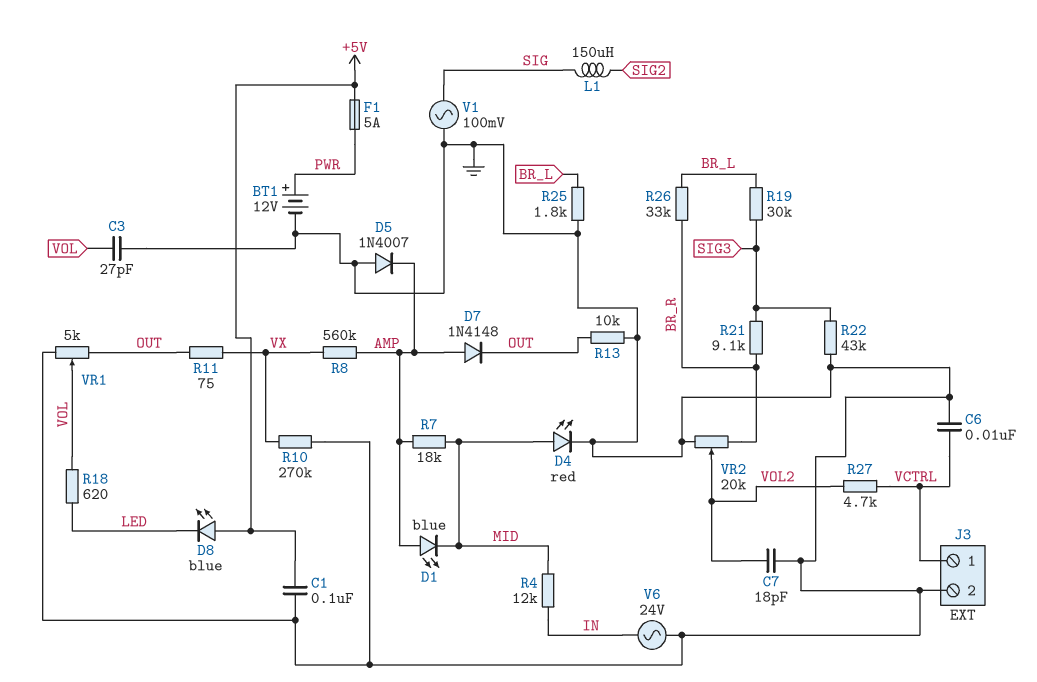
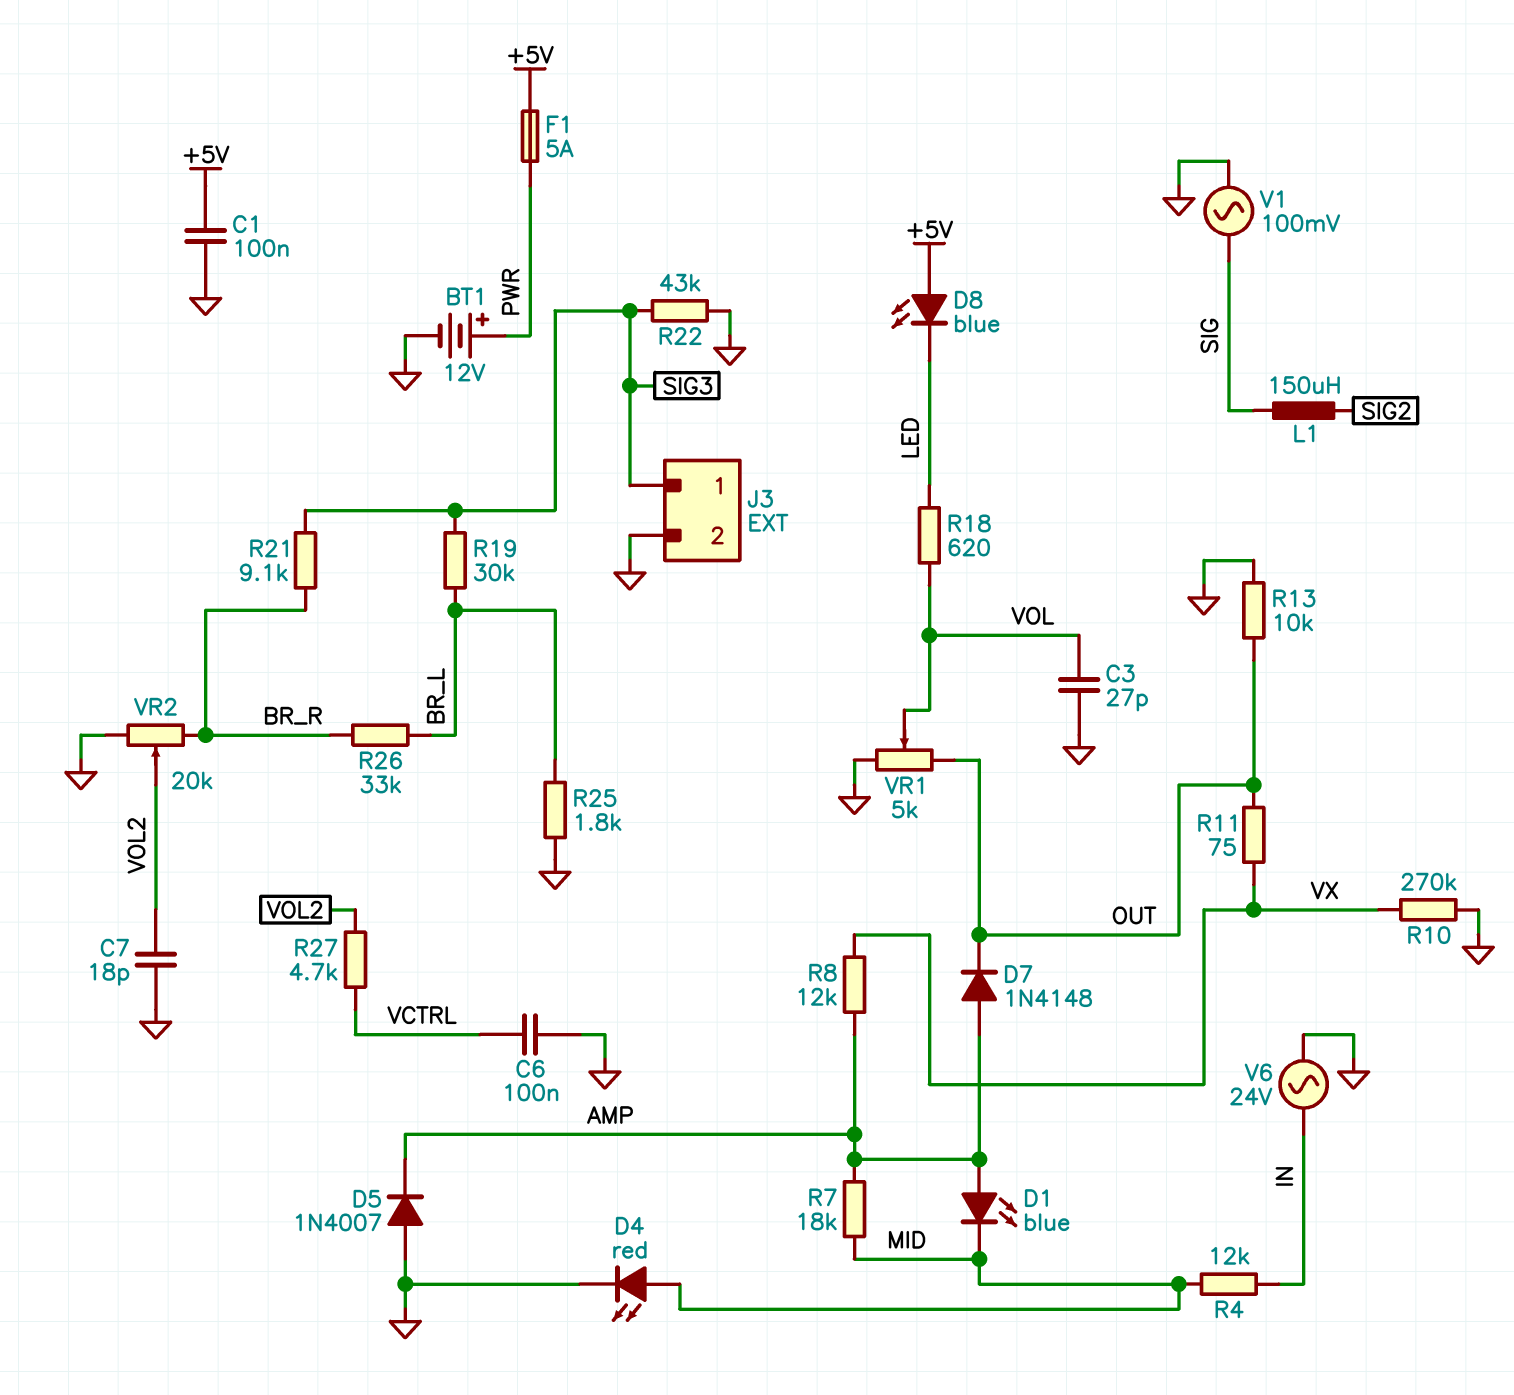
C6: 10nF (GND, VCTRL) -> 100nF (GND, VCTRL)
J3 pin 1: VCTRL -> SIG3
R8: 560k (AMP, VX) -> 12k (AMP, VX)

